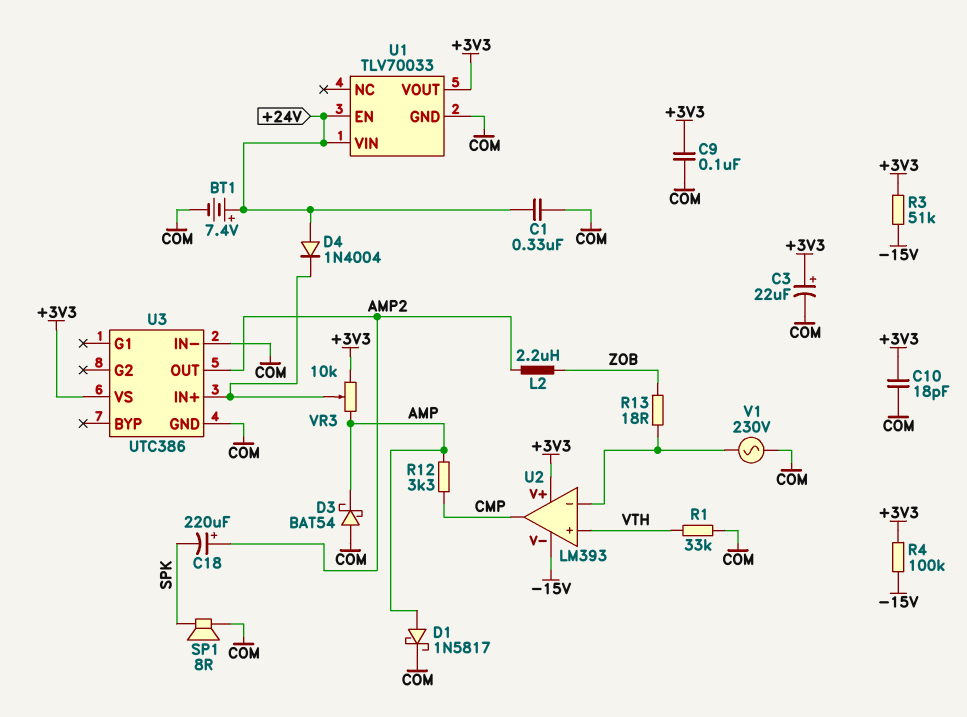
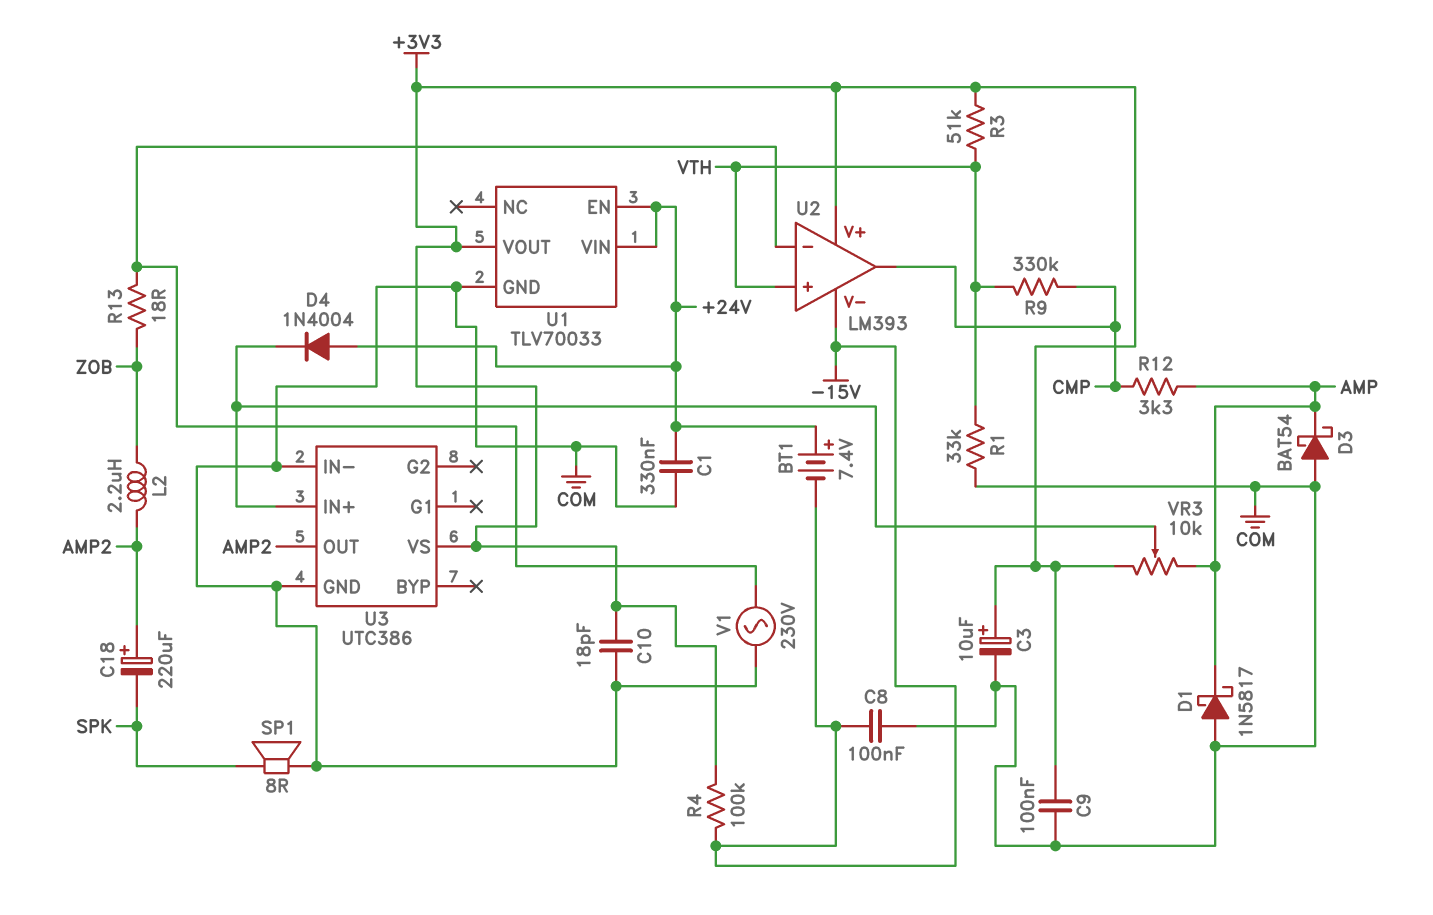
BT1: 7.4V (plus +24V, minus COM) -> 7.4V (plus +24V, minus -15V)
C3: 22uF (plus +3V3, minus COM) -> 10uF (plus +3V3, minus COM)
C8: none -> 100nF (-15V, COM)
D1: schottky 1N5817 (A AMP, K COM) -> schottky 1N5817 (A COM, K AMP)
R3: 51k (+3V3, -15V) -> 51k (+3V3, VTH)
R9: none -> 330k (CMP, VTH)

